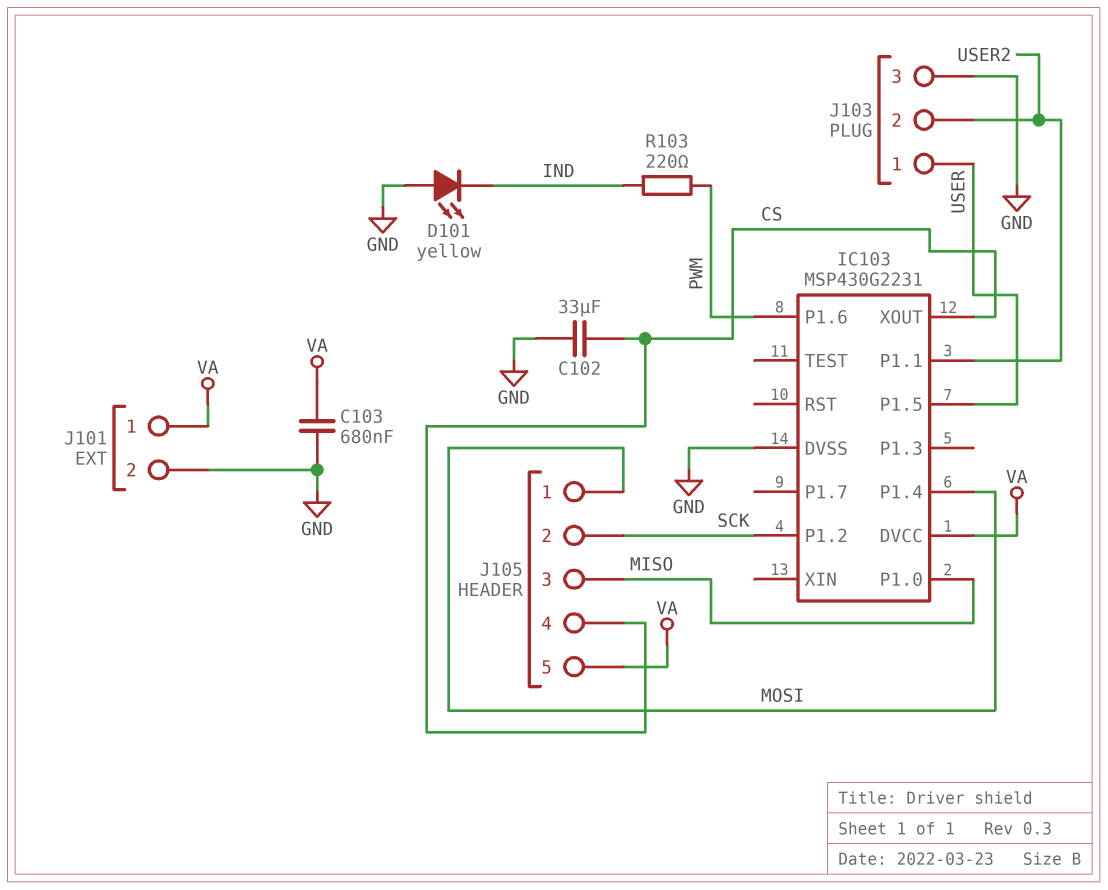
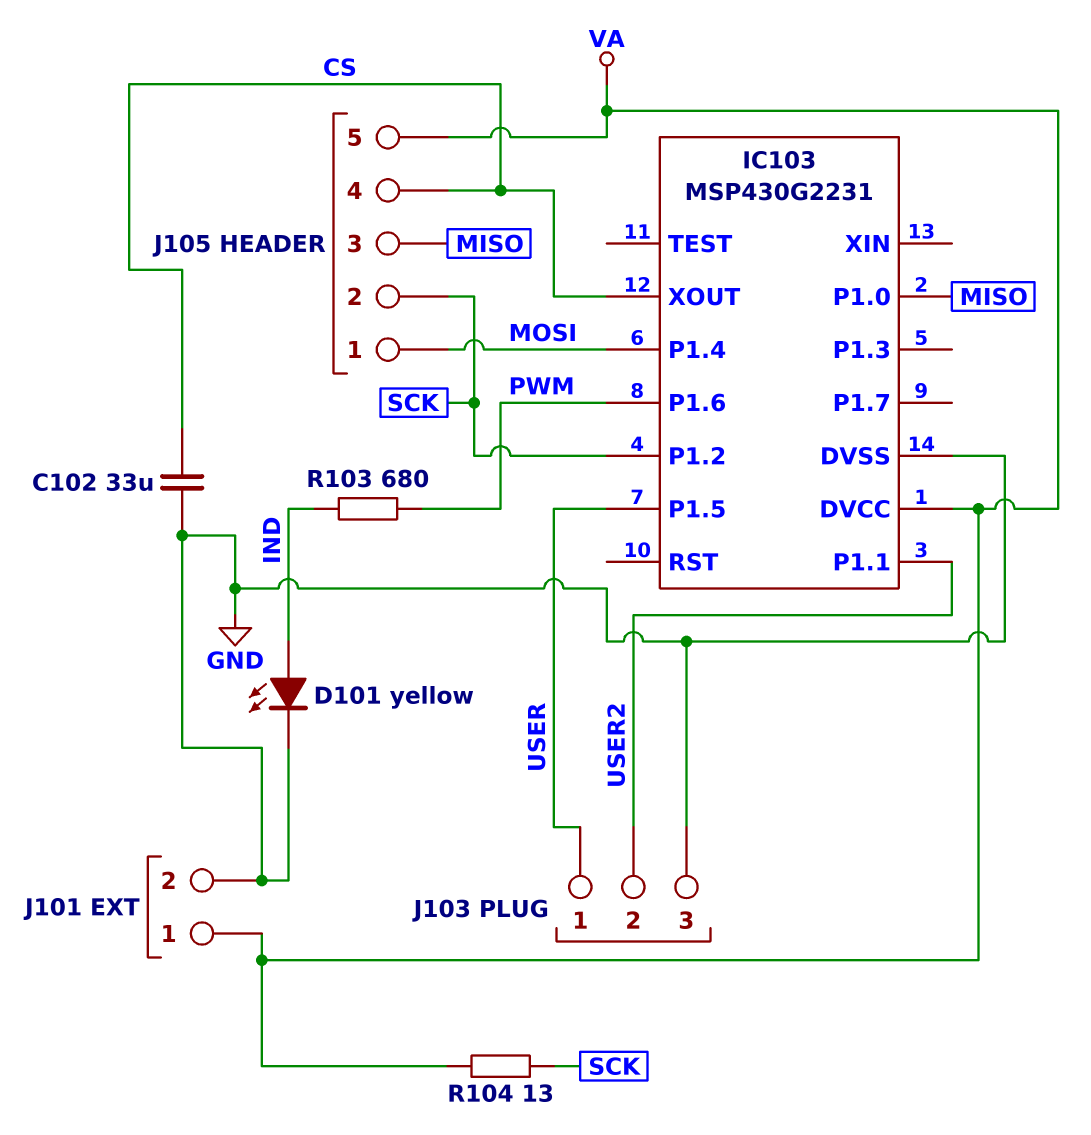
C103: 680nF (GND, VA) -> none
D101: LED yellow (A GND, K IND) -> LED yellow (A IND, K GND)
R103: 220 (IND, PWM) -> 680 (IND, PWM)
R104: none -> 13 (SCK, VA)

